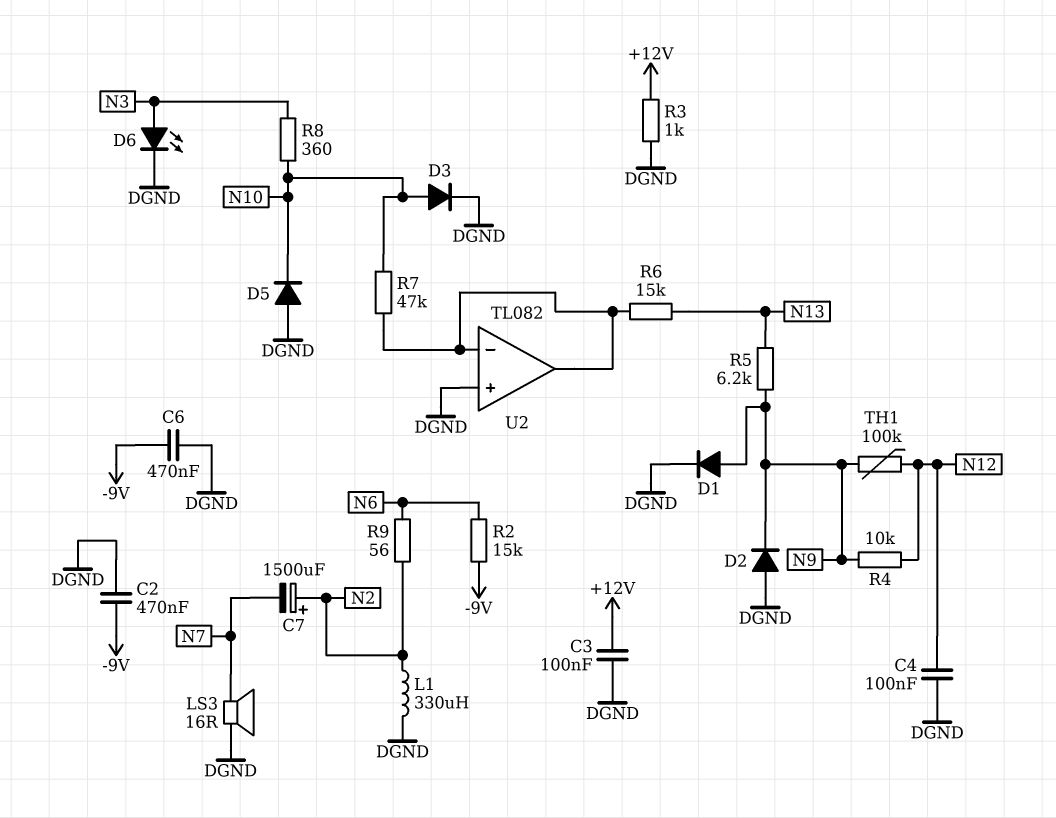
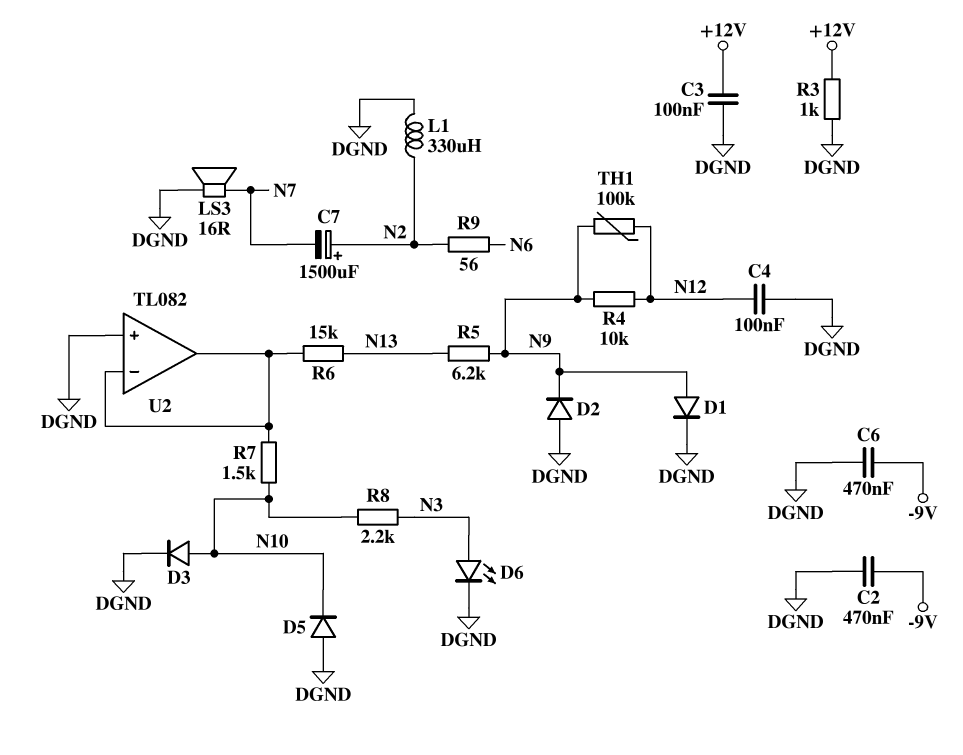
R2: 15k (-9V, N6) -> none
R7: 47k (N10, U2/in-) -> 1.5k (N10, U2/in-)
R8: 360 (N3, N10) -> 2.2k (N3, N10)

